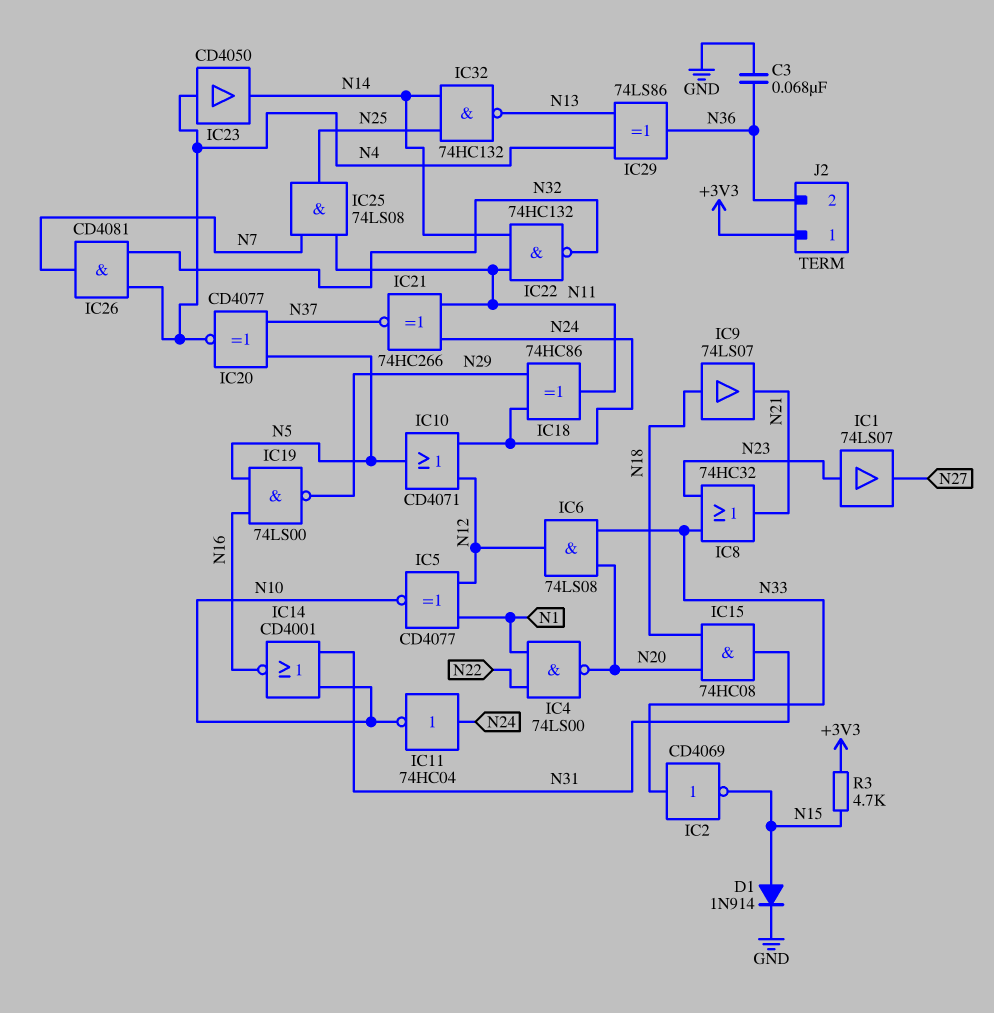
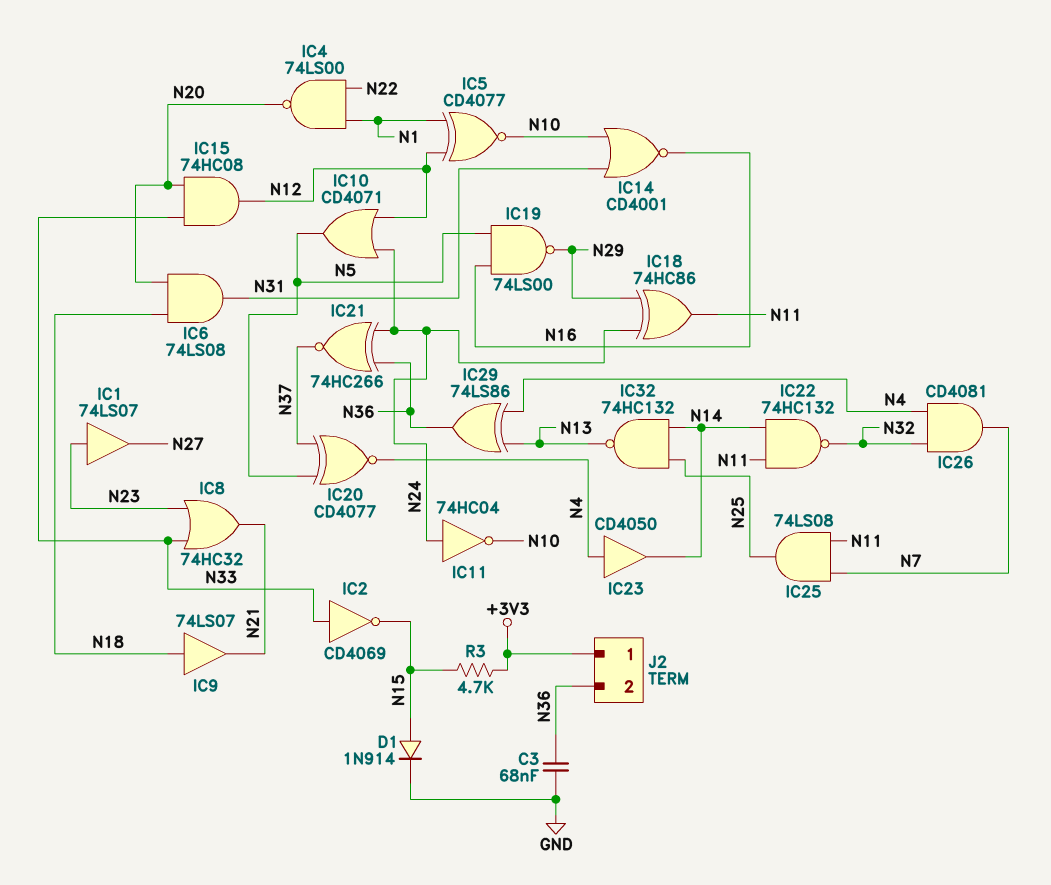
IC6: AND 74LS08 (in N20, in N33, out N12) -> AND 74LS08 (in N18, in N20, out N31)
IC15: AND 74HC08 (in N18, in N20, out N31) -> AND 74HC08 (in N20, in N33, out N12)
IC21: XNOR 74HC266 (in N11, in N24, out N37) -> XNOR 74HC266 (in N24, in N36, out N37)

